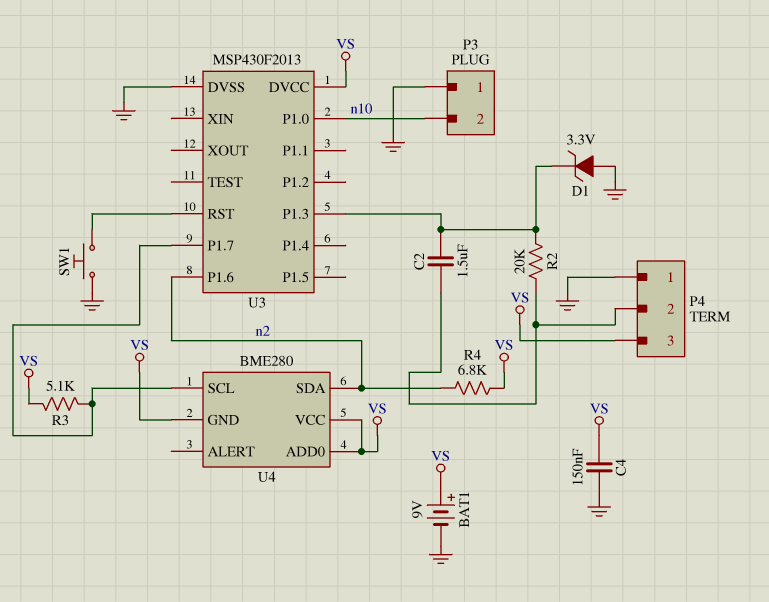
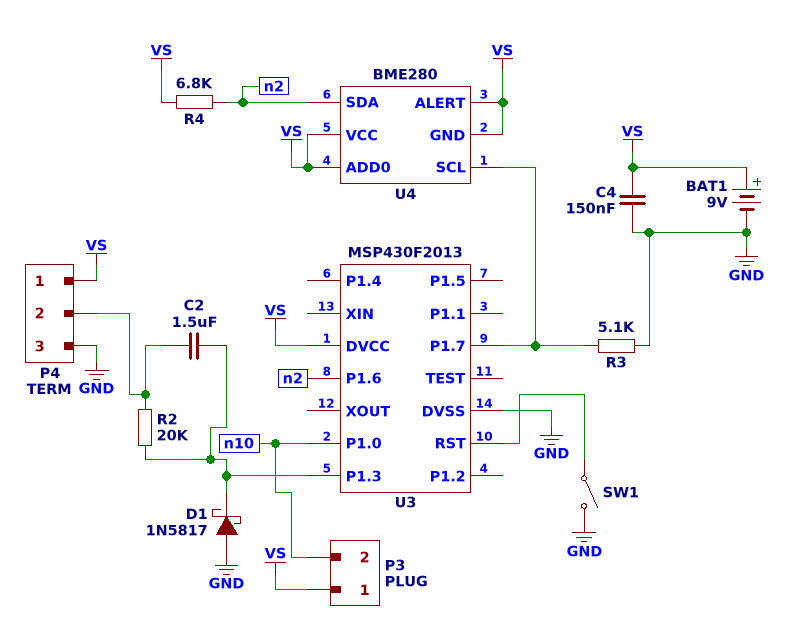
D1: zener 3.3V (A GND, K U3/P1.3) -> schottky 1N5817 (A GND, K U3/P1.3)
P3 pin 1: GND -> VS
P4 pin 1: GND -> VS
P4 pin 3: VS -> GND
R3: 5.1k (U3/P1.7, VS) -> 5.1k (GND, U3/P1.7)
SW1: button (GND, U3/RST) -> switch (GND, U3/RST)
U4 pin ALERT: none -> VS

